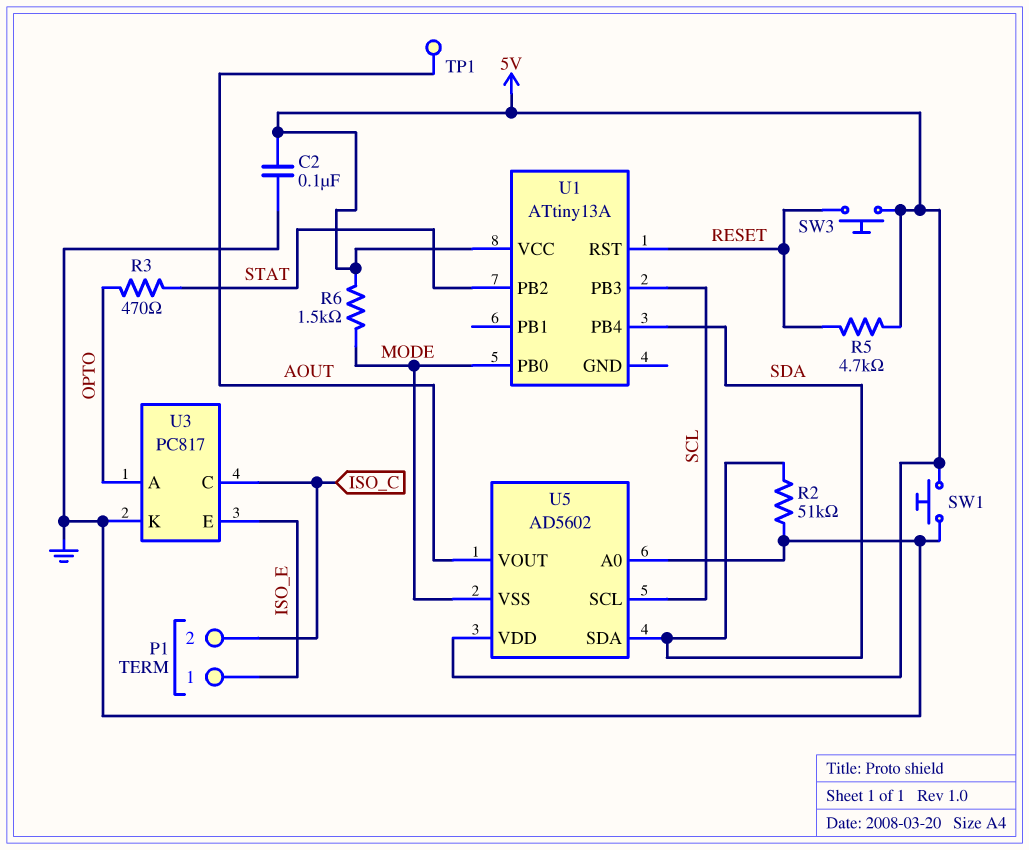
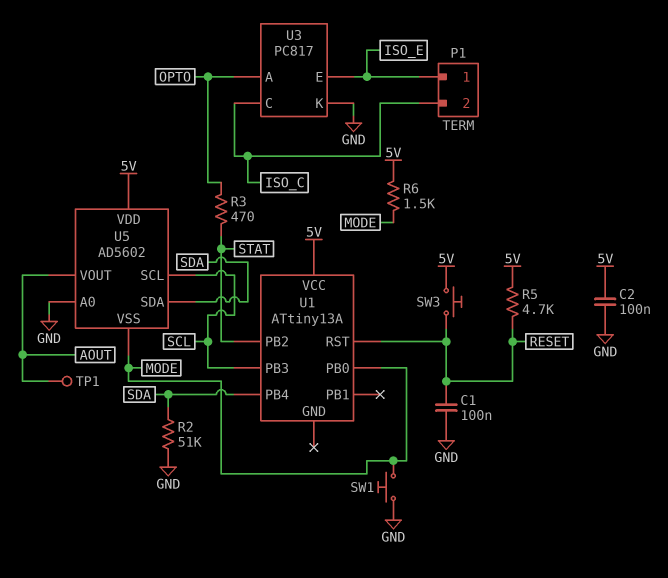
C1: none -> 100nF (GND, RESET)
SW1: button (5V, GND) -> button (GND, MODE)

